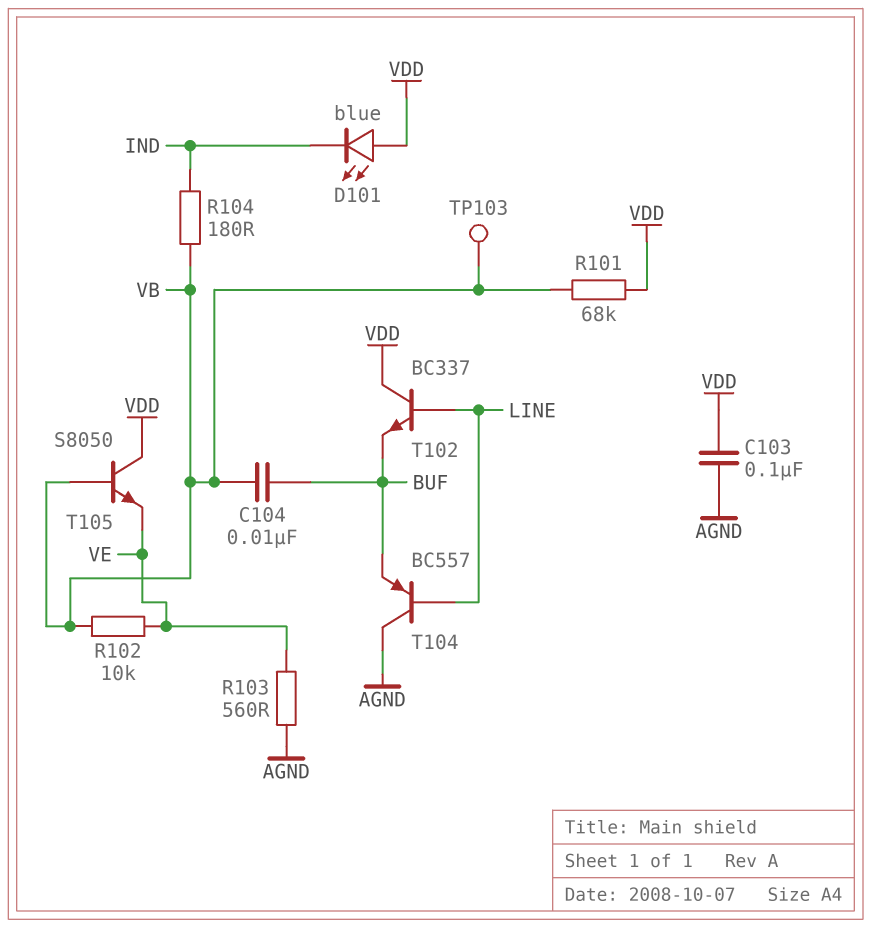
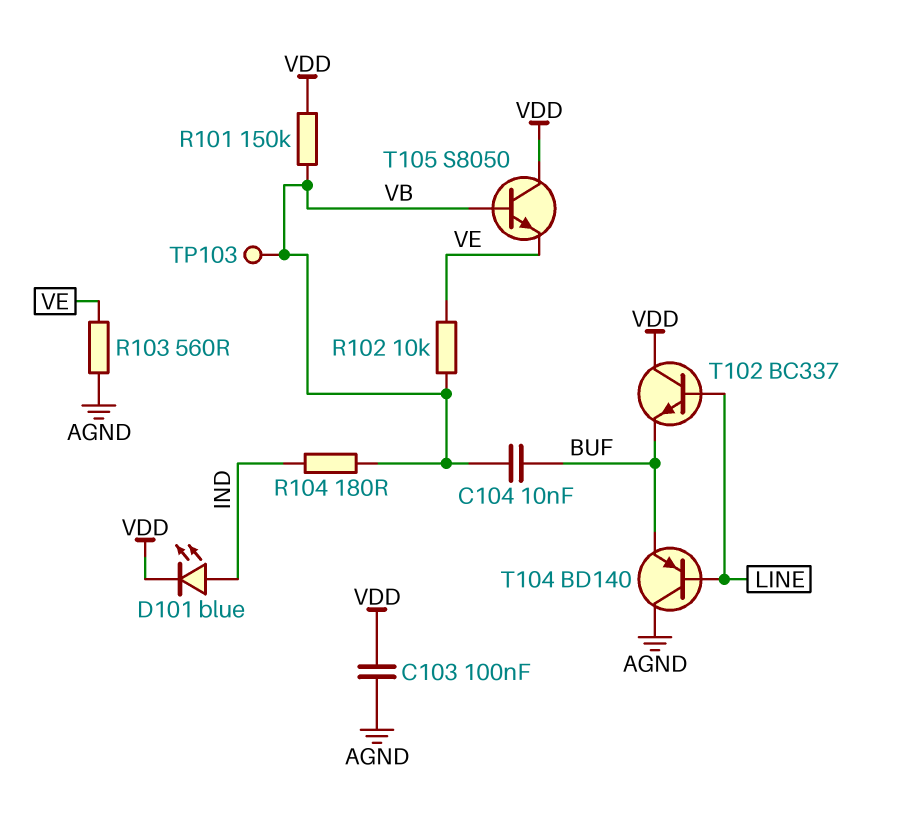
D101: LED blue (A VDD, K IND) -> LED blue (A IND, K VDD)
R101: 68k (VB, VDD) -> 150k (VB, VDD)
T104: PNP BC557 (B LINE, C AGND, E BUF) -> PNP BD140 (B LINE, C AGND, E BUF)

